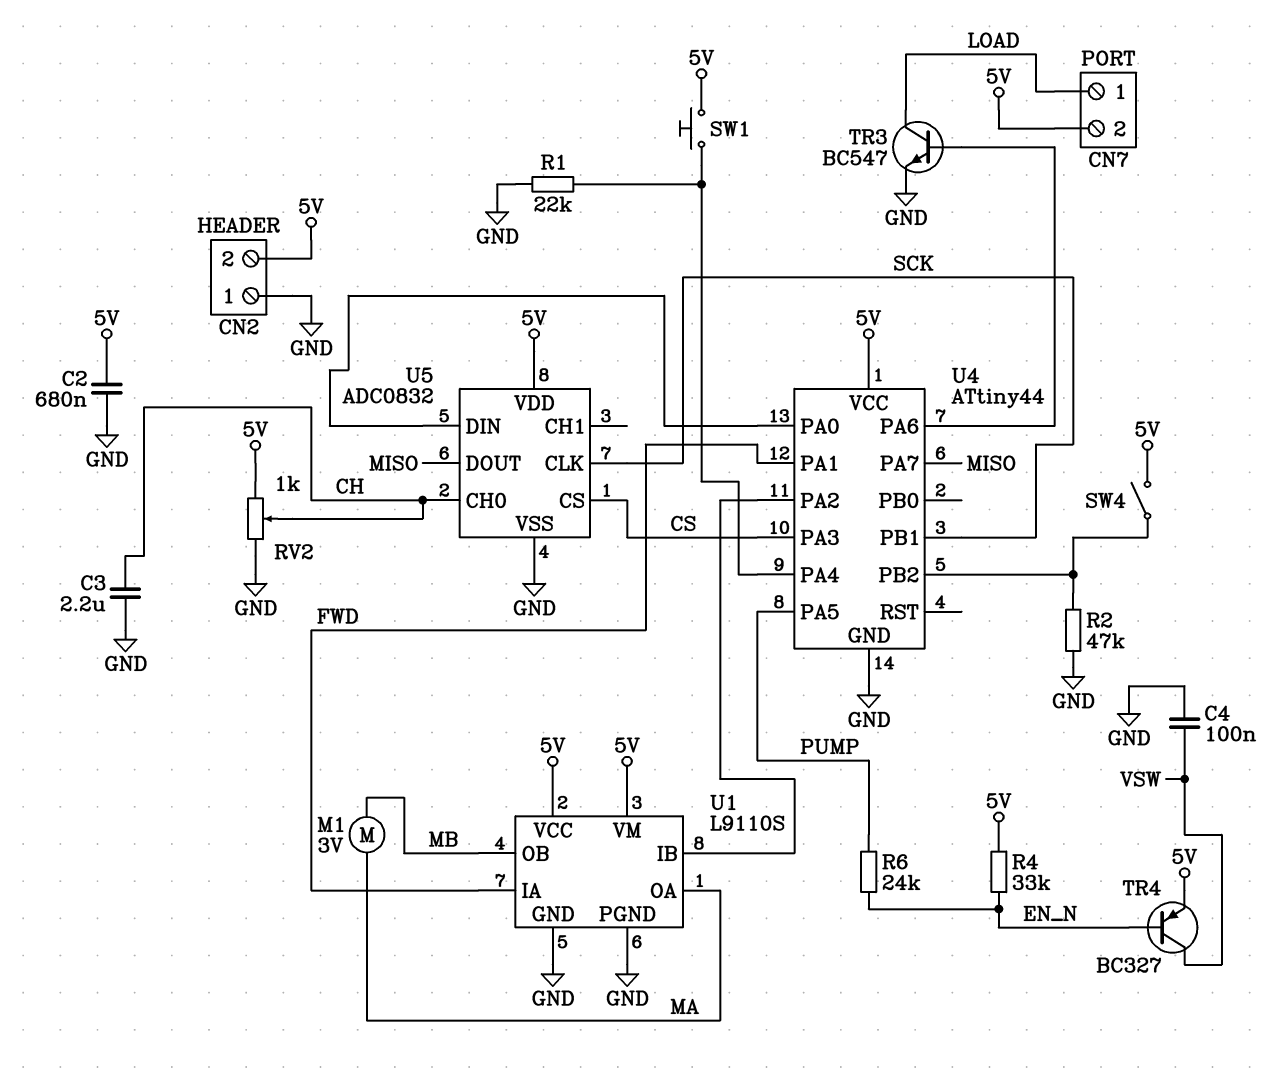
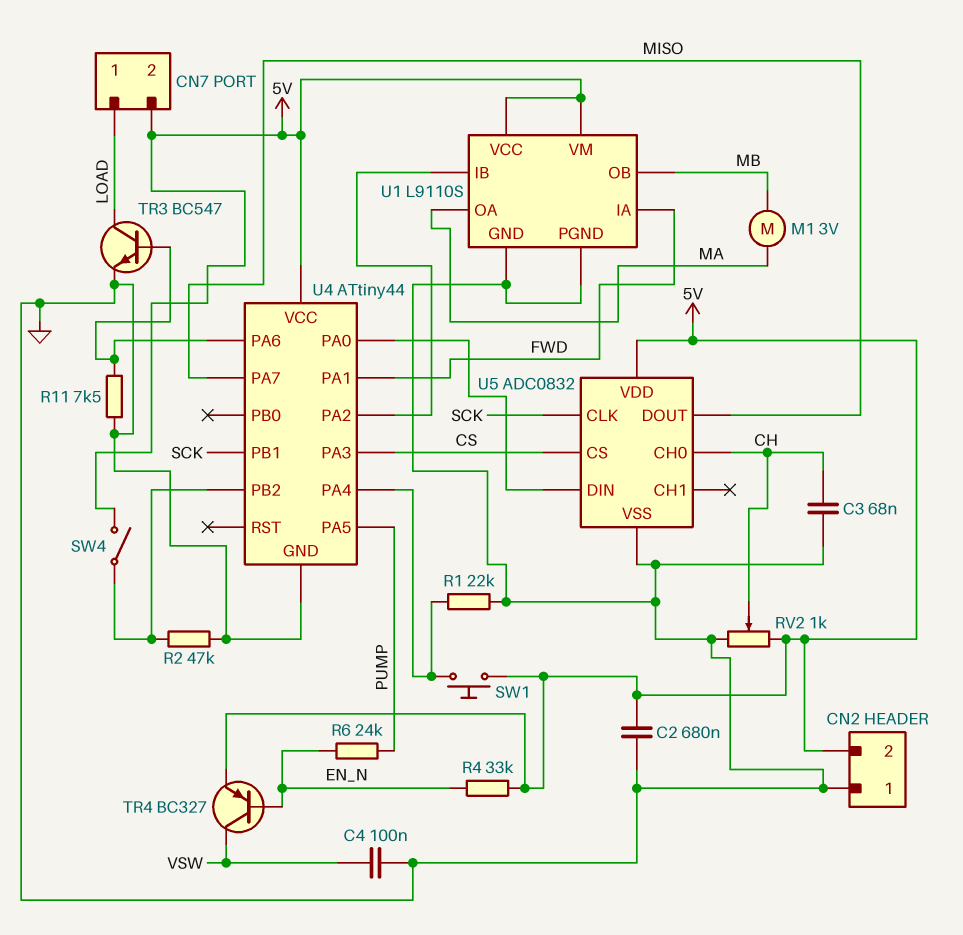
C3: 2.2uF (CH, GND) -> 68nF (CH, GND)
R11: none -> 7.5k (GND, U4/PA6)

